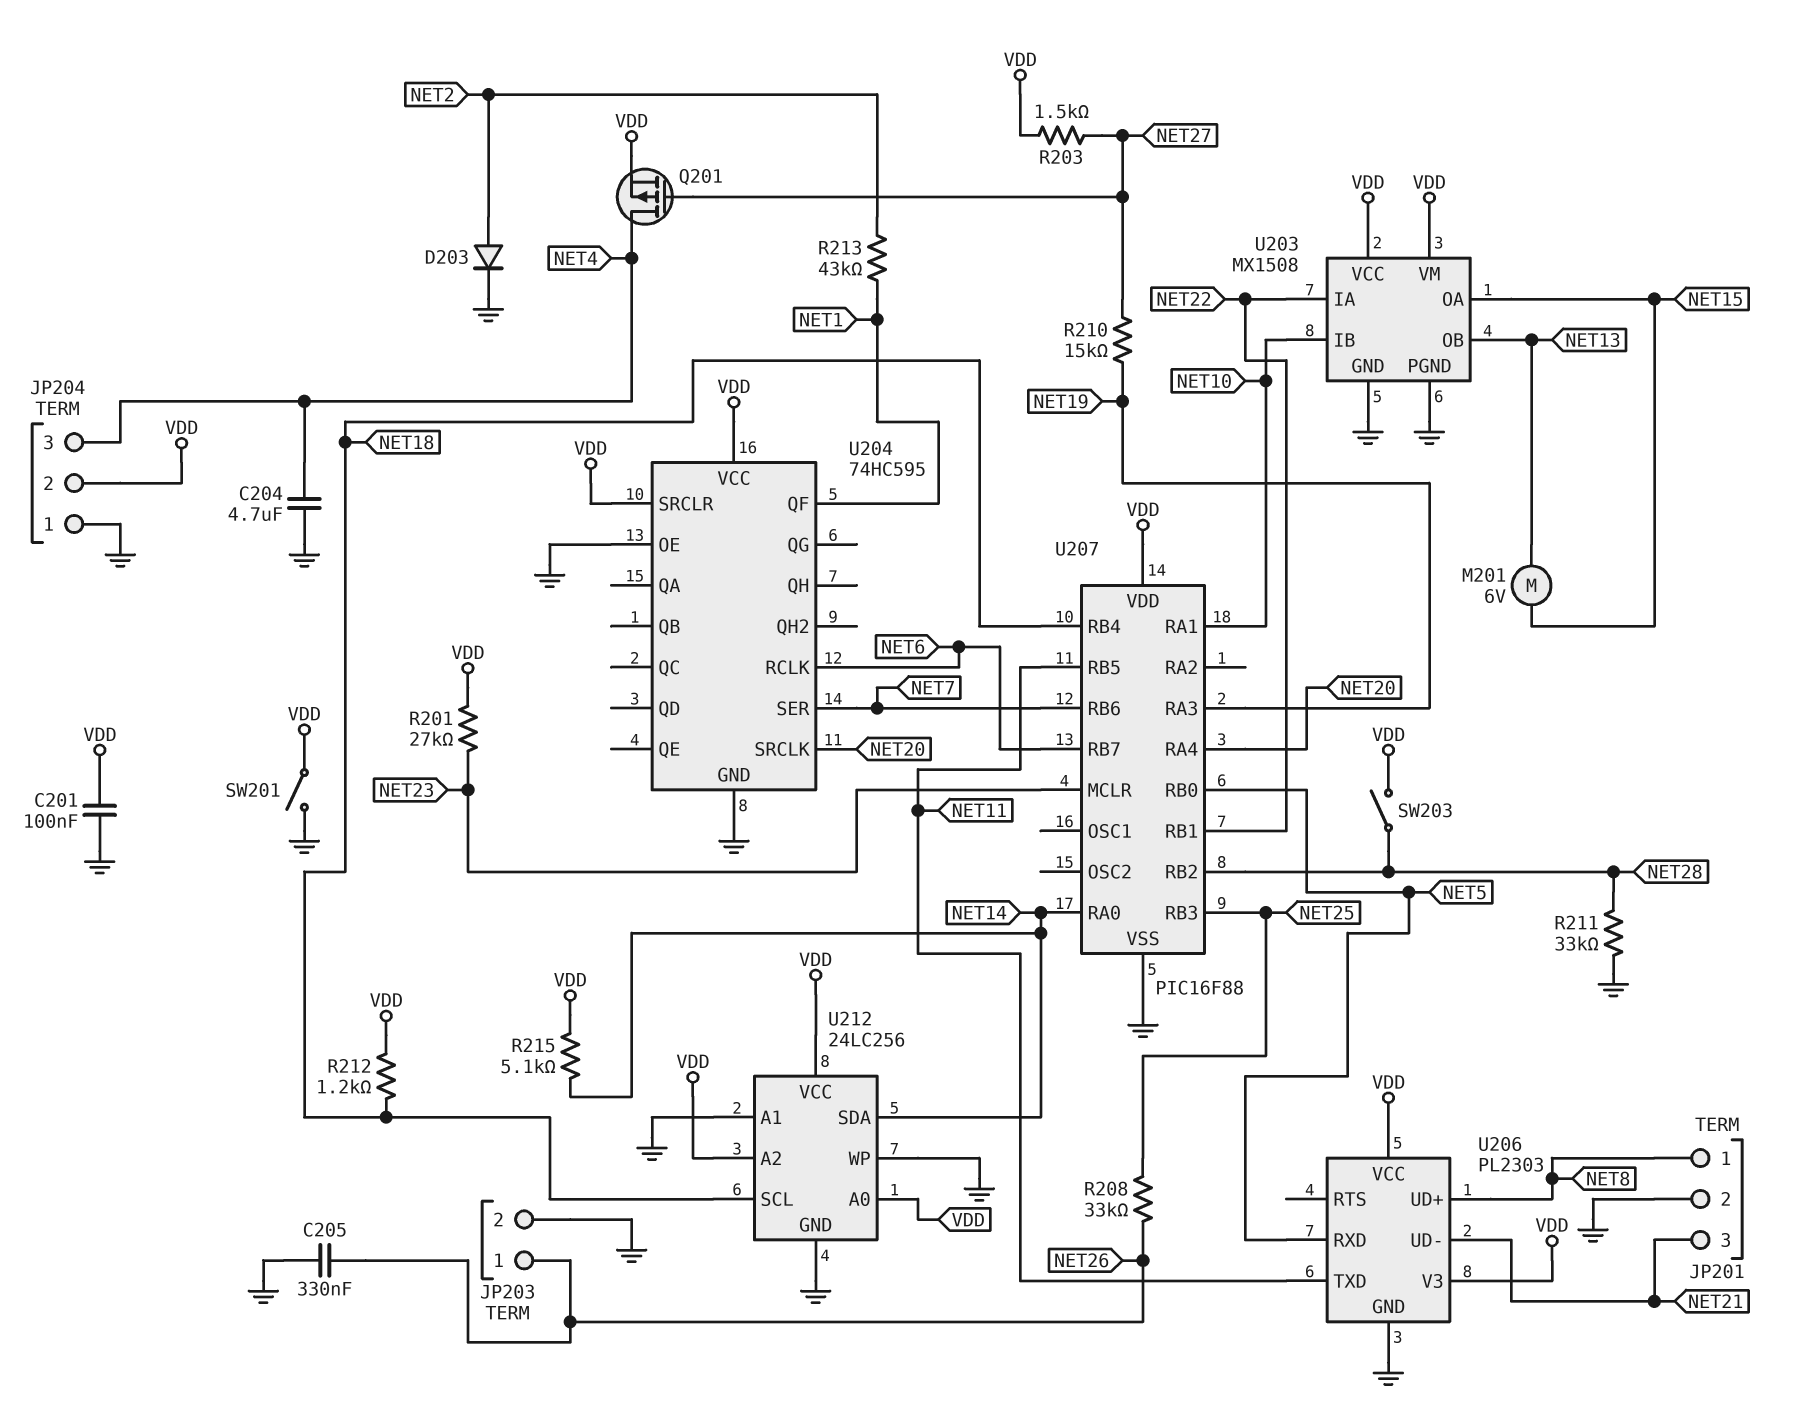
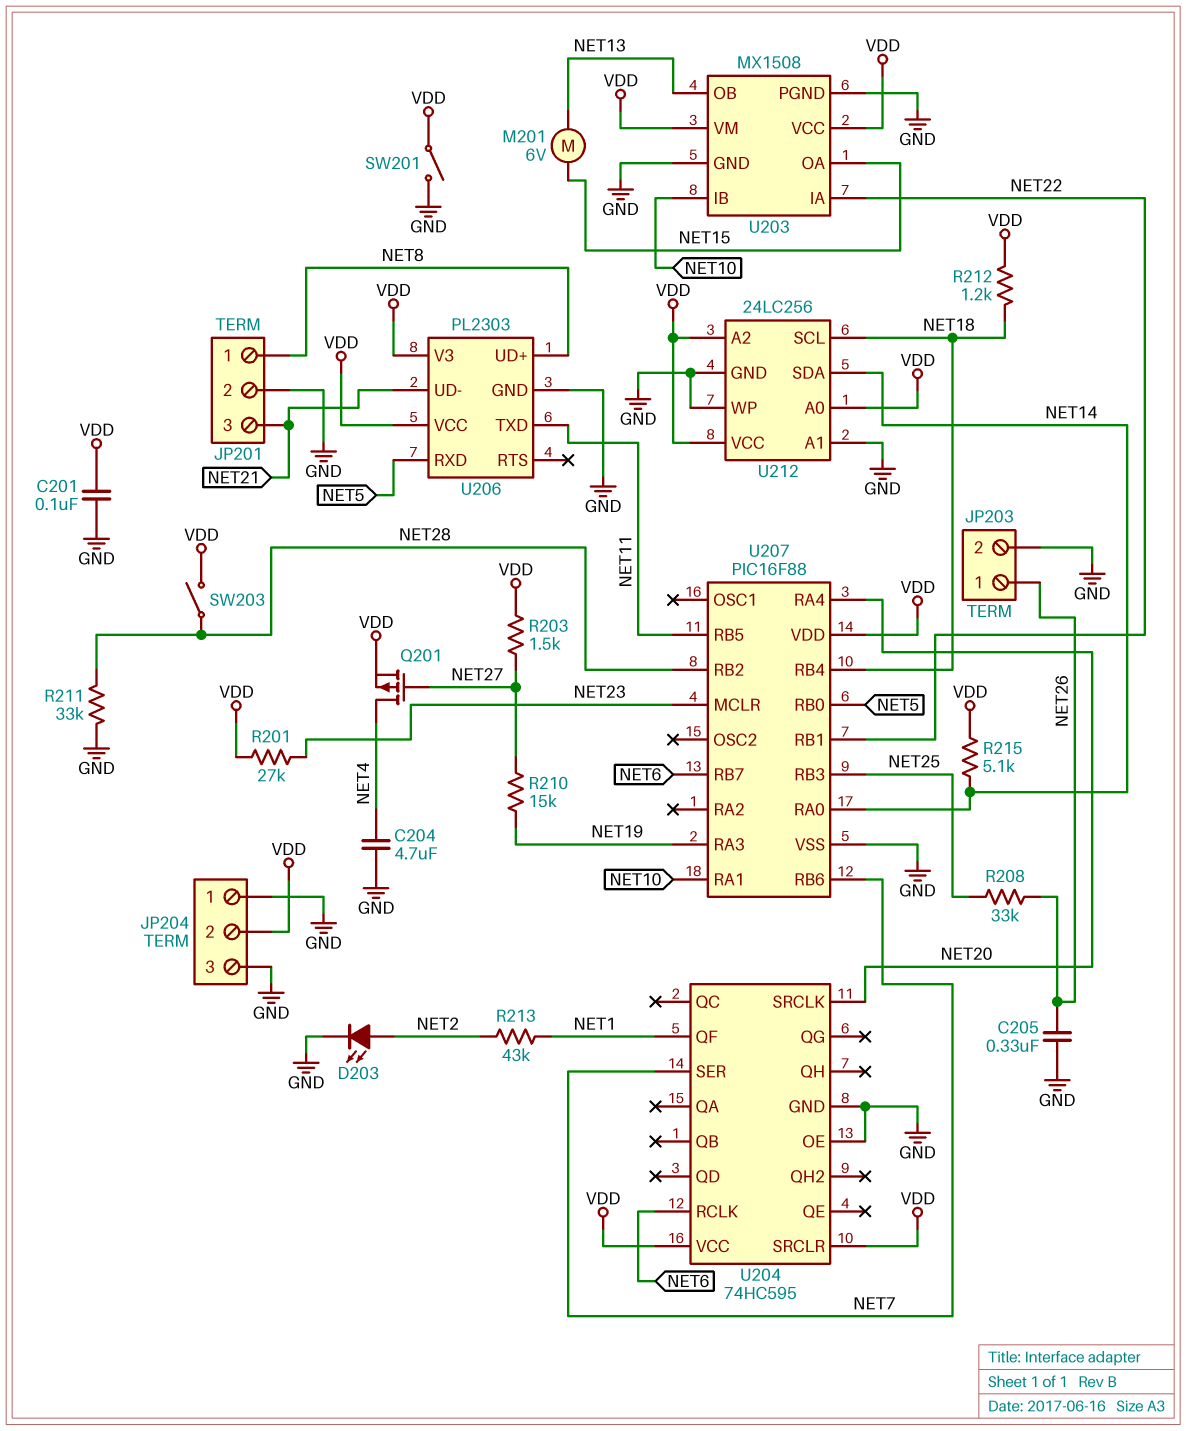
D203: diode (A NET2, K GND) -> LED (A NET2, K GND)
JP204 pin 3: NET4 -> GND

